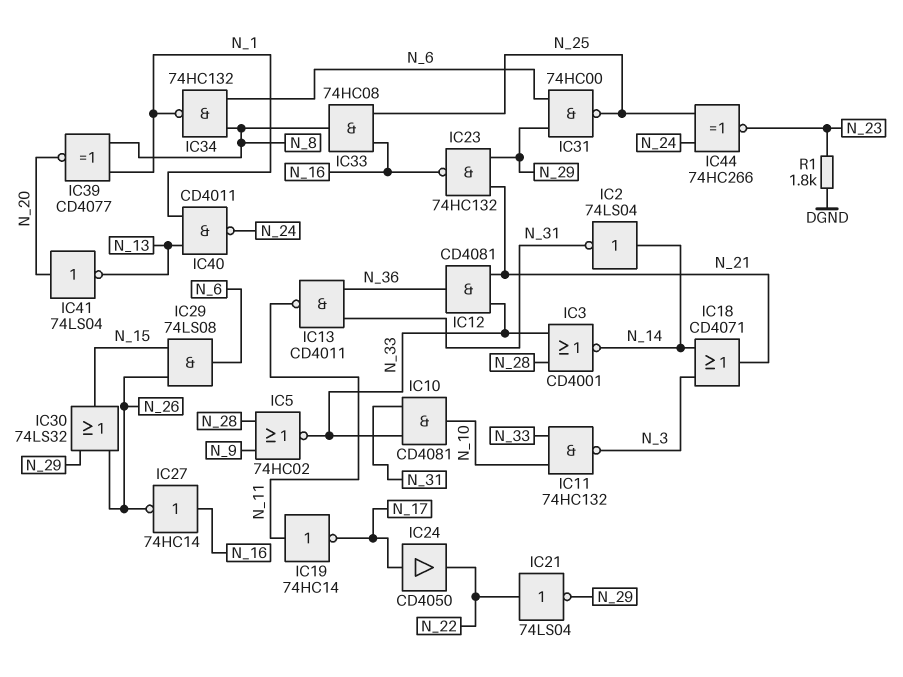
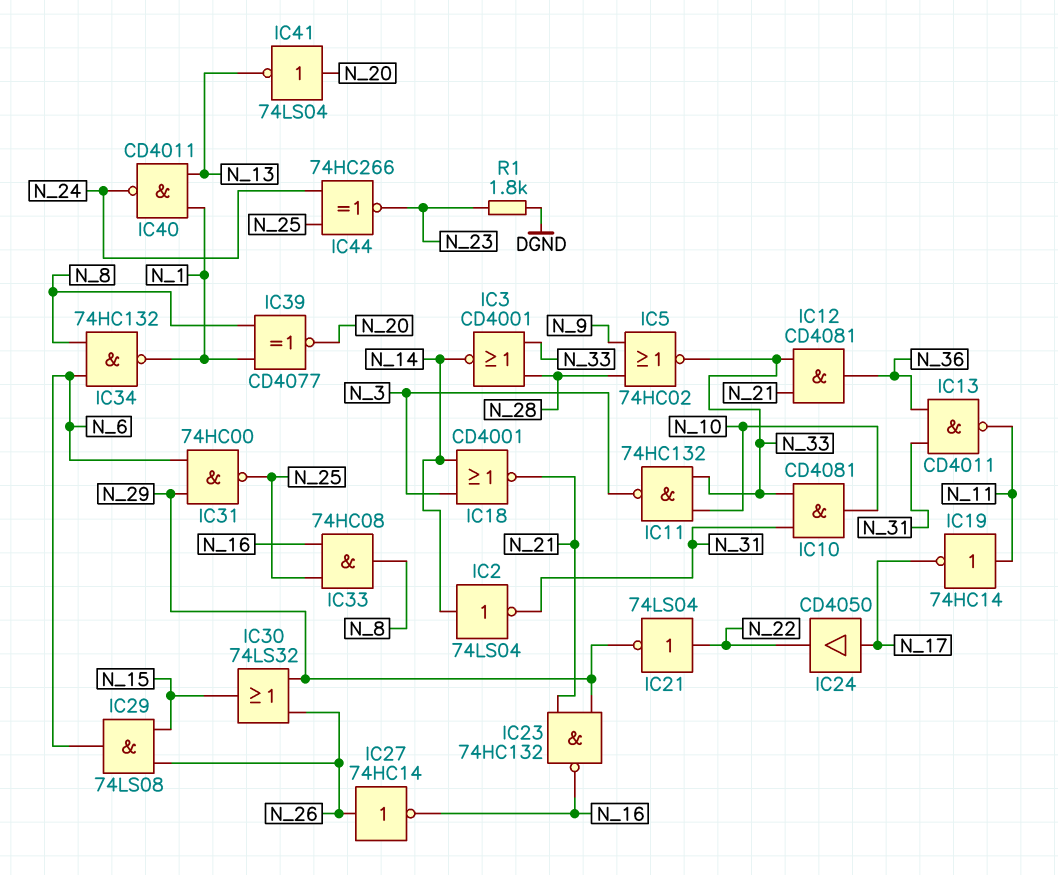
IC18: OR CD4071 (in N_3, in N_14, out N_21) -> NOR CD4001 (in N_3, in N_14, out N_21)
IC27: NOT 74HC14 (in N_16, out N_26) -> NOT 74HC14 (in N_26, out N_16)

